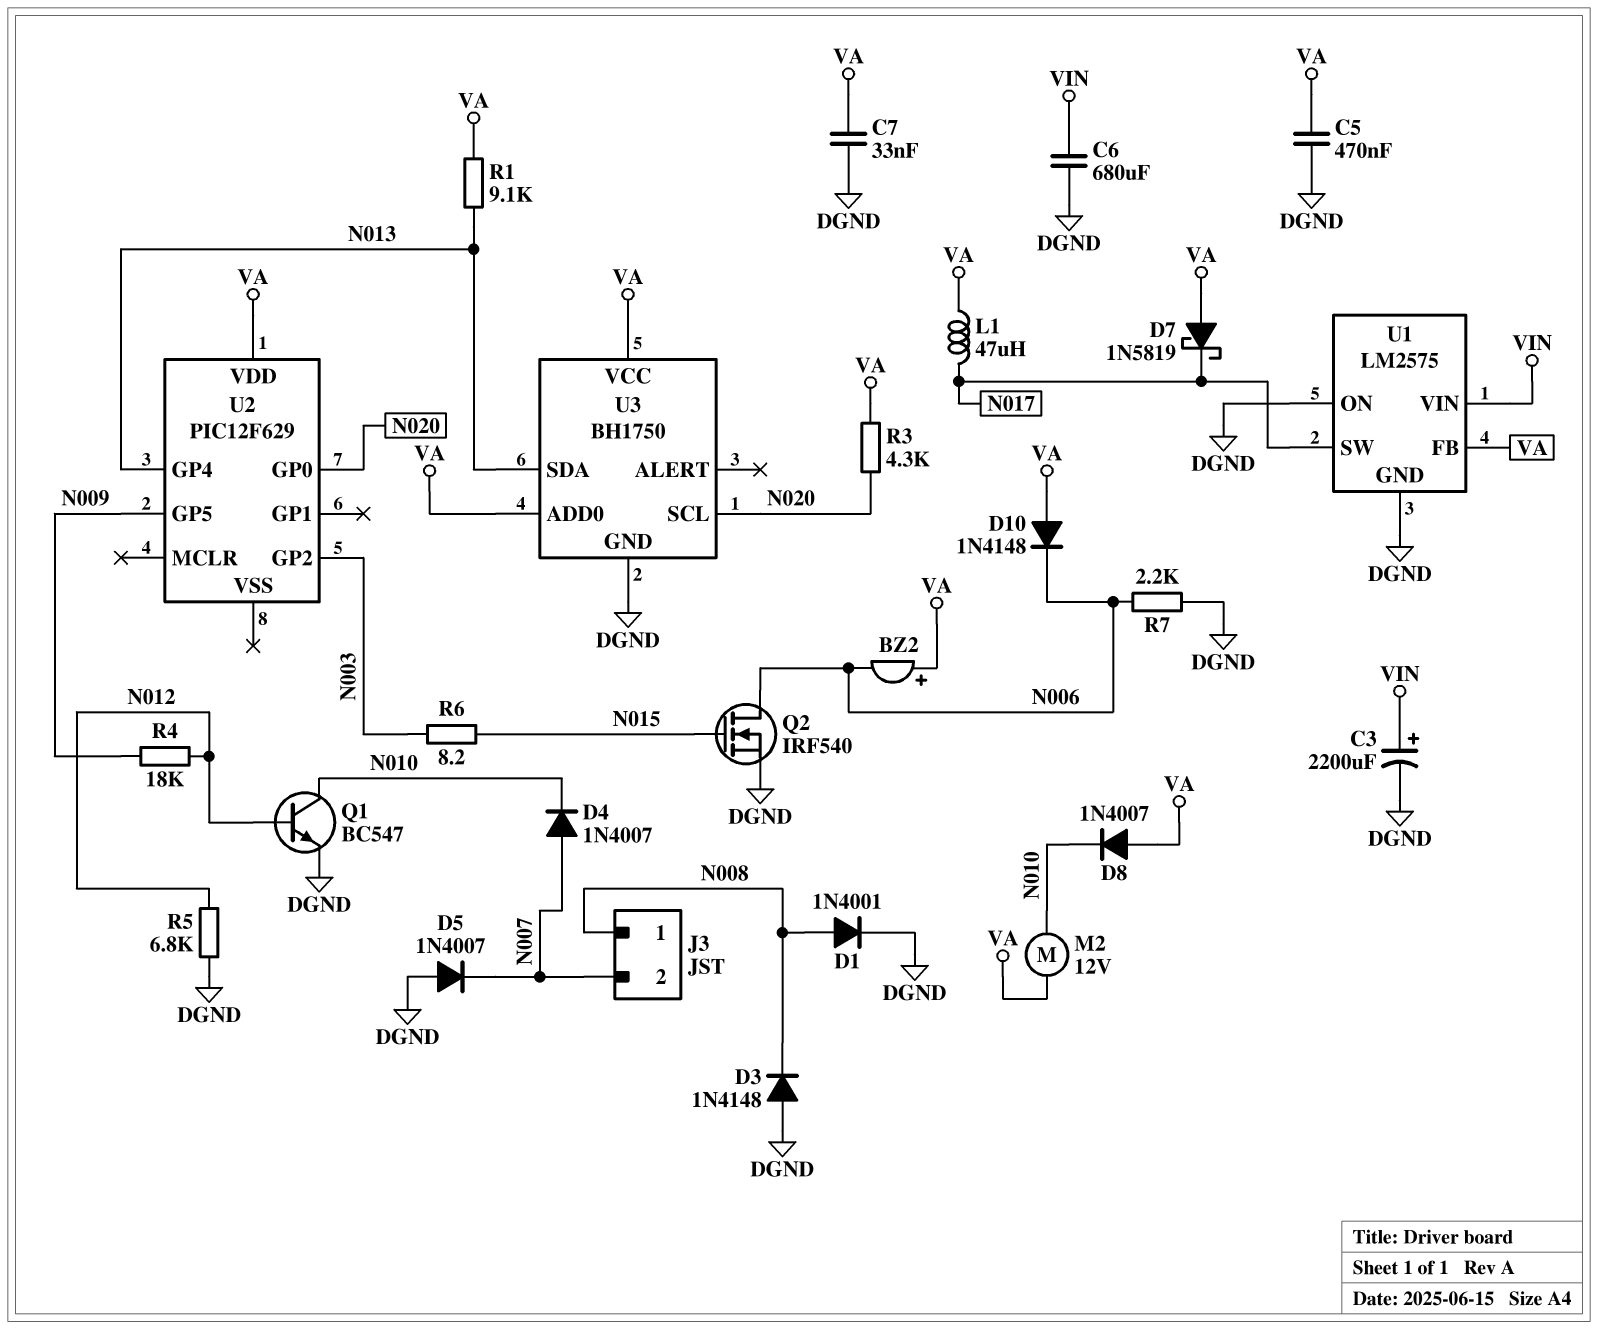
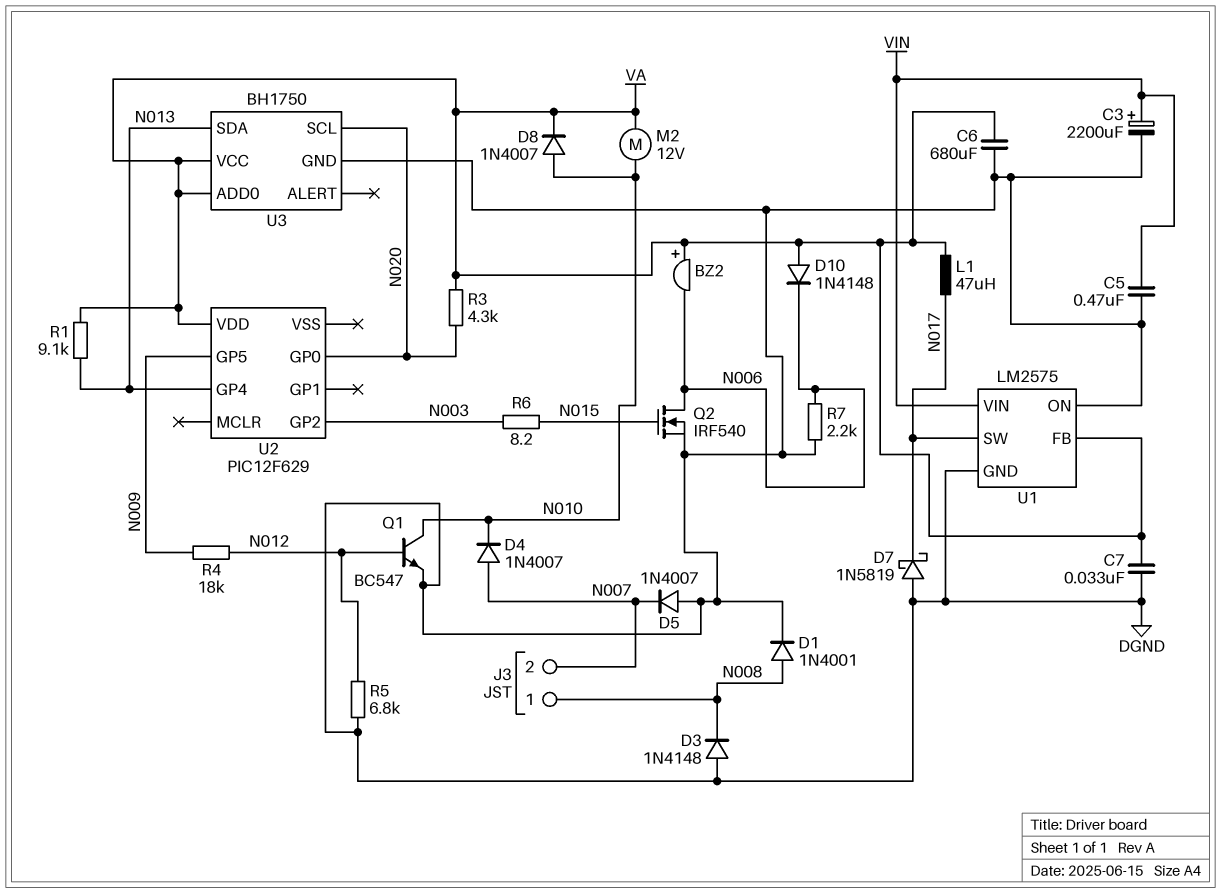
C5: 470nF (DGND, VA) -> 470nF (DGND, VIN)
C6: 680uF (DGND, VIN) -> 680uF (DGND, VA)
D7: schottky 1N5819 (A VA, K N017) -> schottky 1N5819 (A DGND, K N017)
D8: diode 1N4007 (A VA, K N010) -> diode 1N4007 (A N010, K VA)

